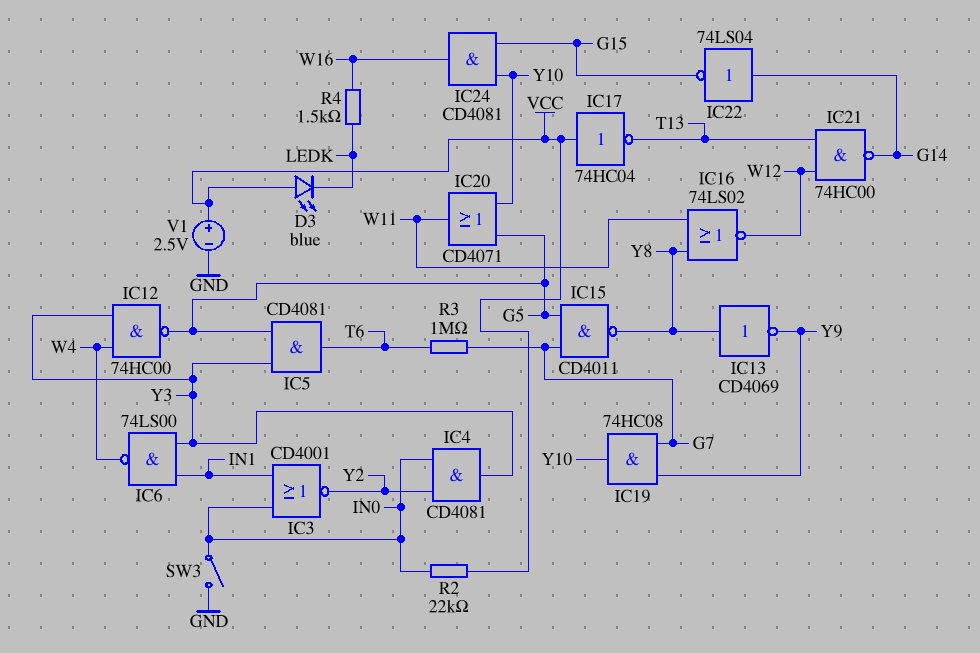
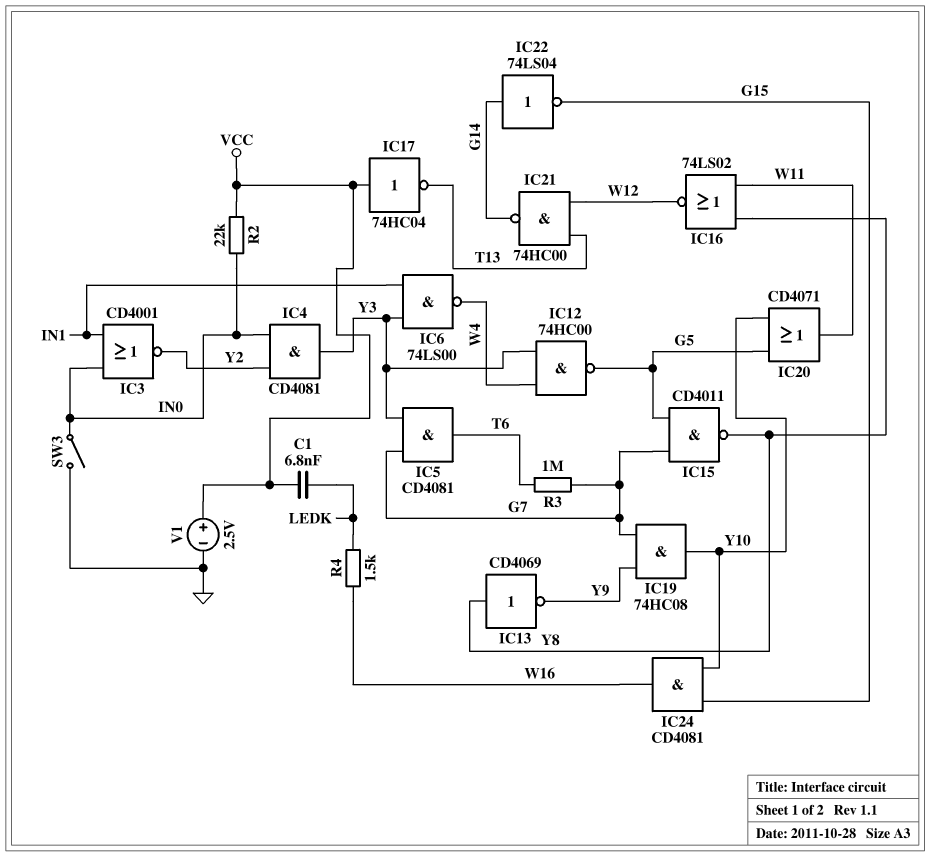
C1: none -> 6.8nF (LEDK, VCC)
D3: LED blue (A VCC, K LEDK) -> none
IC5: AND CD4081 (in G5, in Y3, out T6) -> AND CD4081 (in G7, in Y3, out T6)

